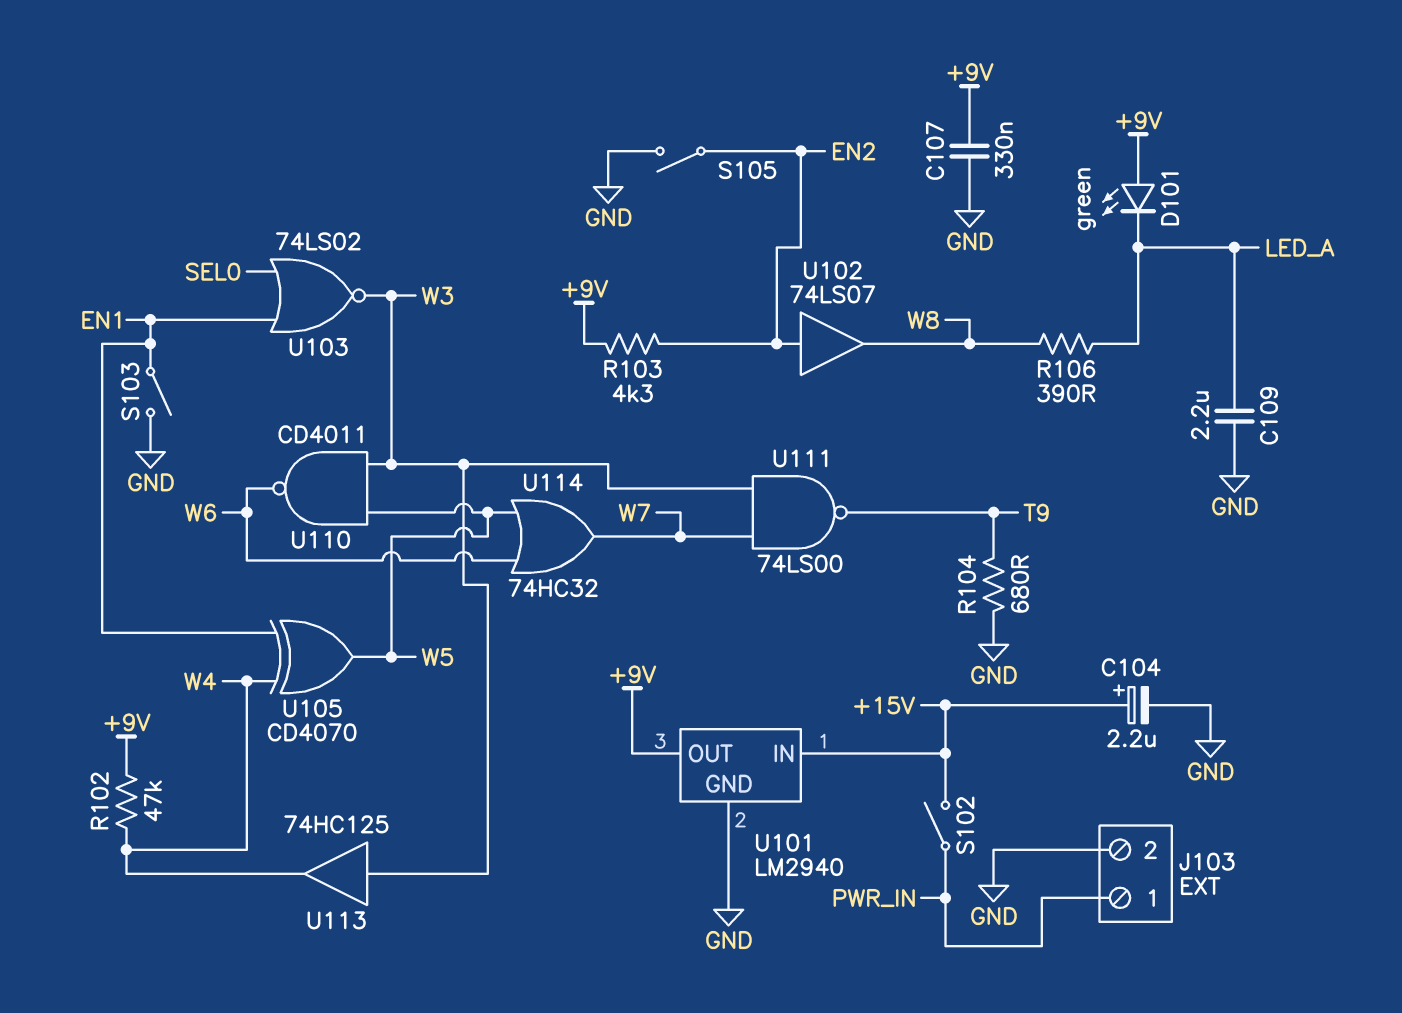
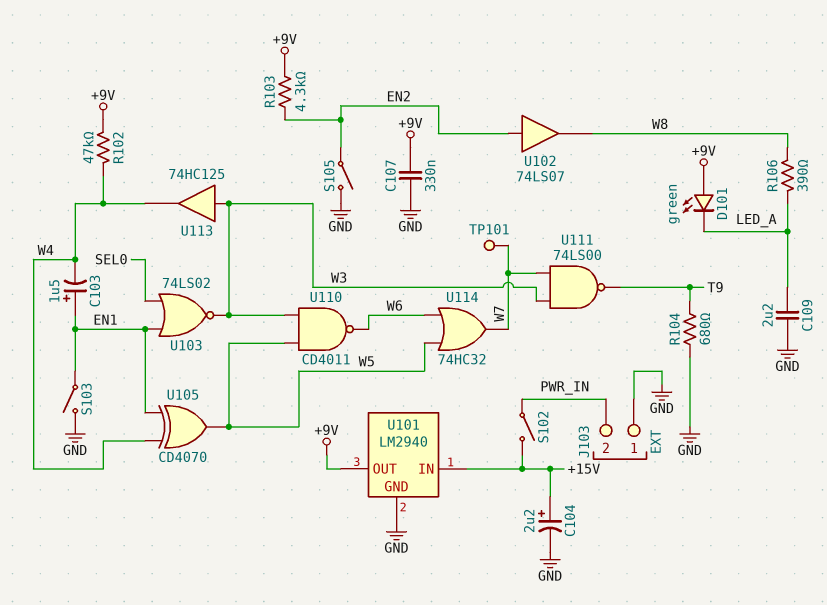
C103: none -> 1.5uF (plus EN1, minus W4)
J103 pin 1: PWR_IN -> GND
J103 pin 2: GND -> PWR_IN
TP101: none -> test point (W7)

